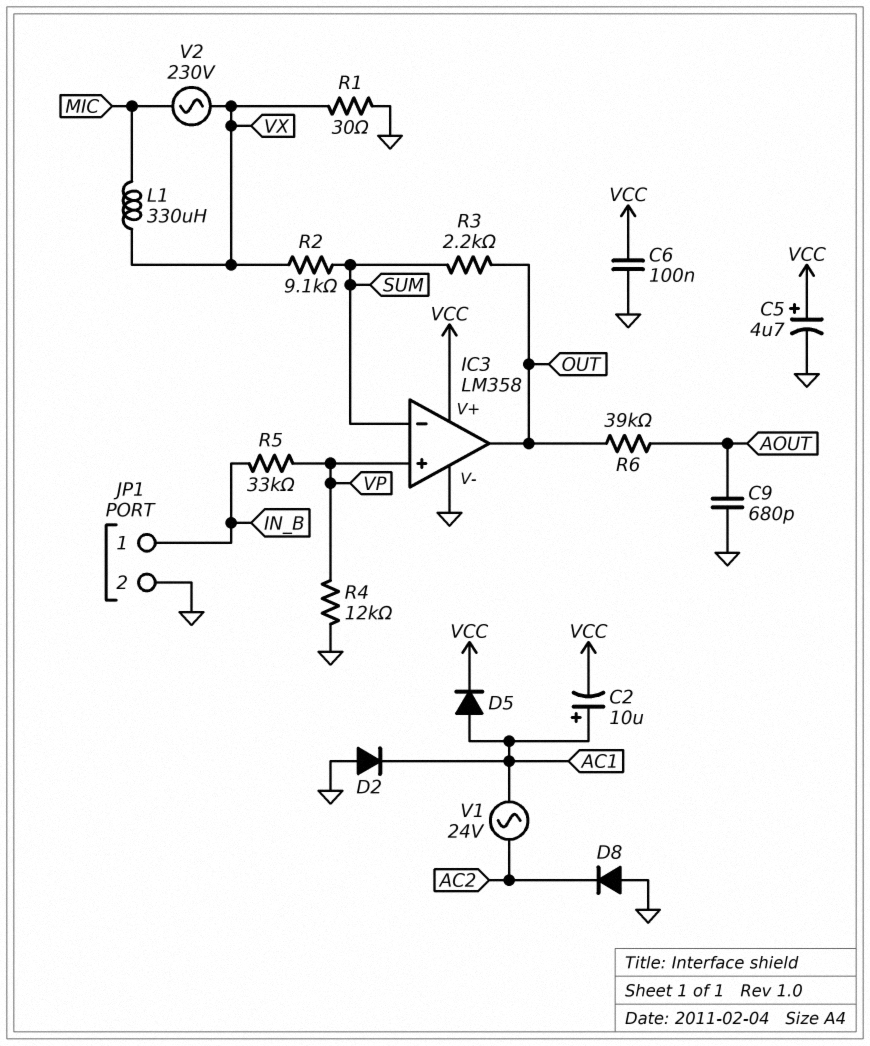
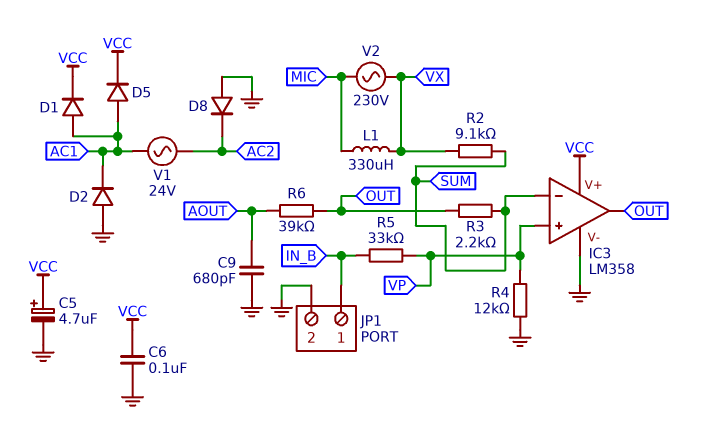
C2: 10uF (plus AC1, minus VCC) -> none
D1: none -> diode (A AC1, K VCC)
R1: 30 (GND, VX) -> none

